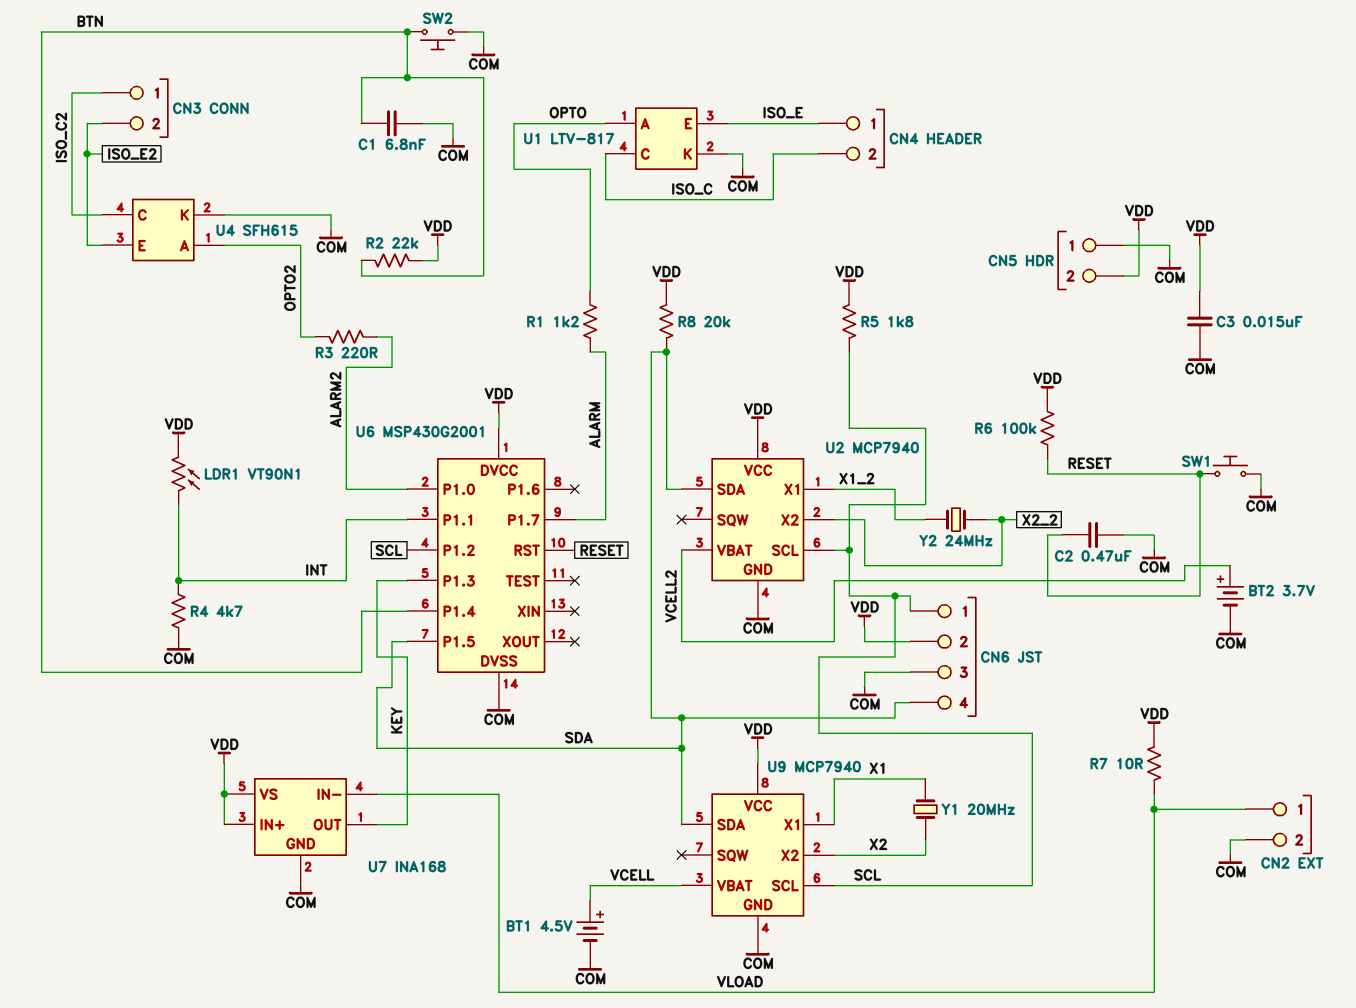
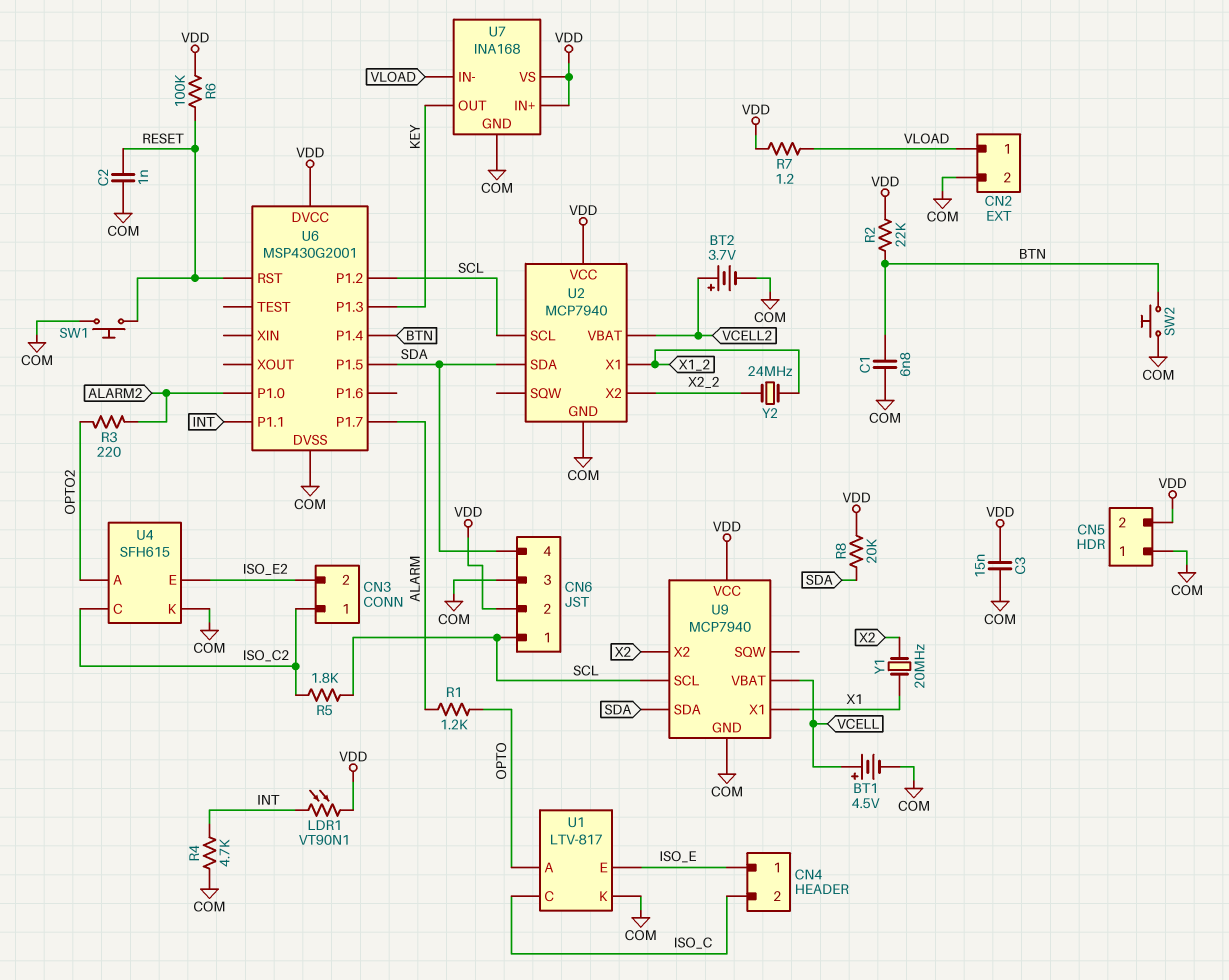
C2: 470nF (COM, RESET) -> 1nF (COM, RESET)
R5: 1.8k (SCL, VDD) -> 1.8k (ISO_C2, SCL)
R7: 10 (VDD, VLOAD) -> 1.2 (VDD, VLOAD)

